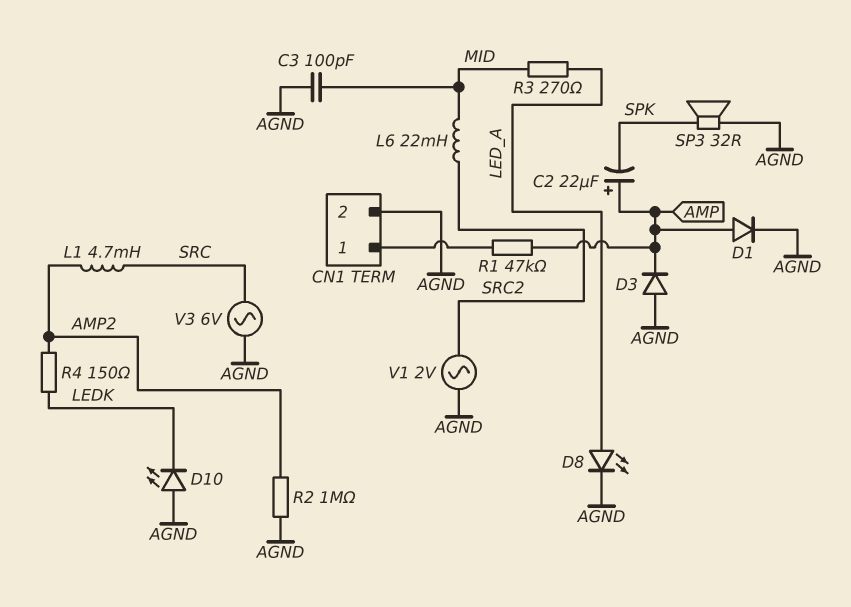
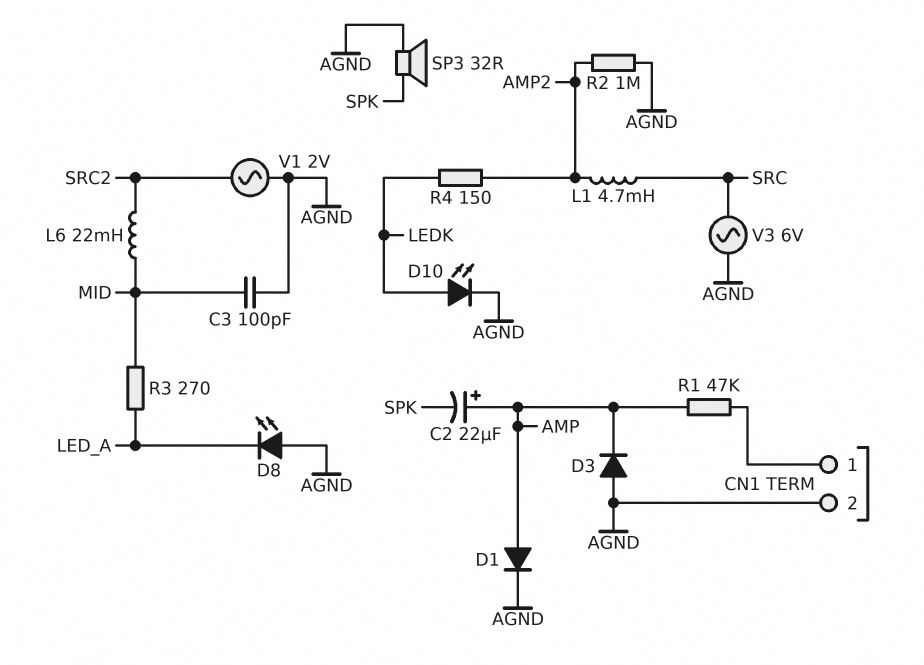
D8: LED (A LED_A, K AGND) -> LED (A AGND, K LED_A)
D10: LED (A AGND, K LEDK) -> LED (A LEDK, K AGND)

